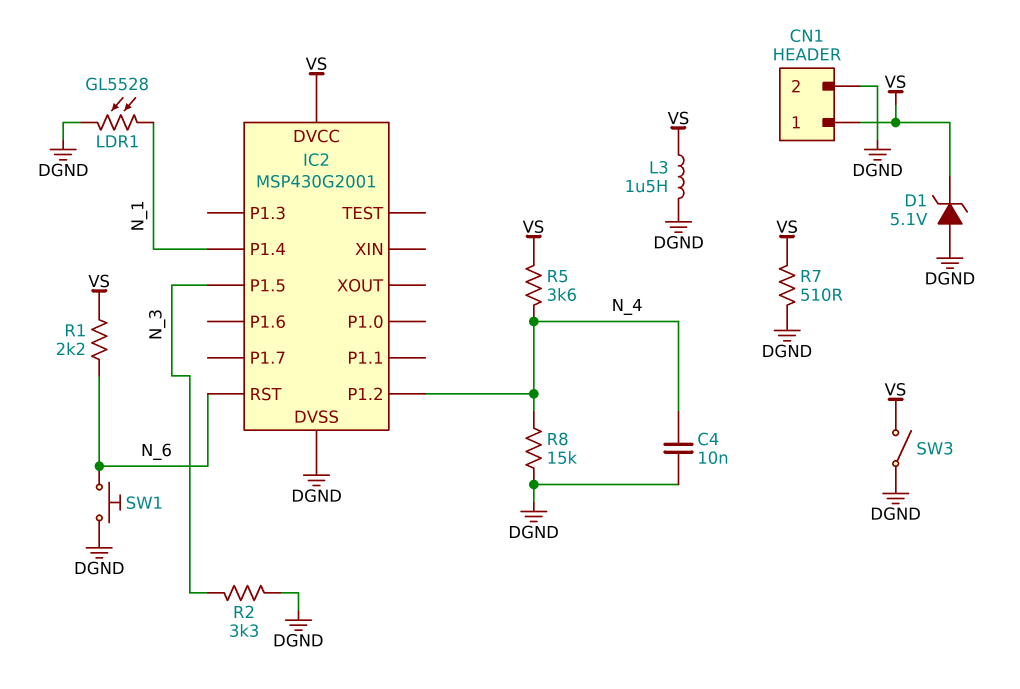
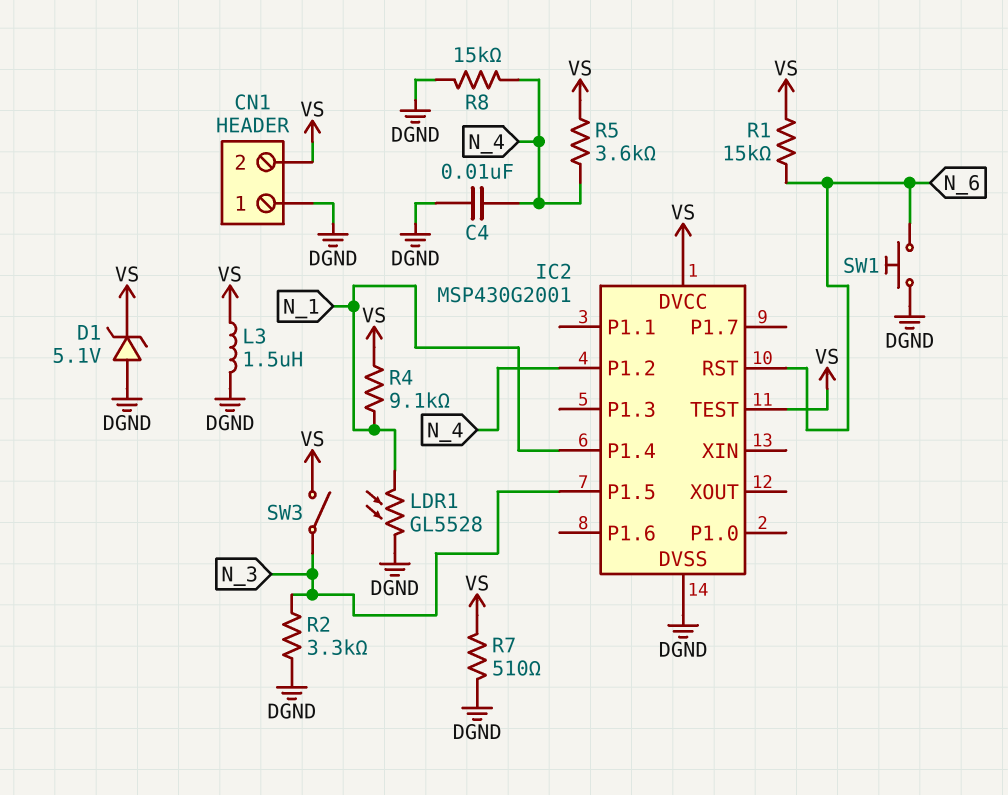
CN1 pin 1: VS -> DGND
CN1 pin 2: DGND -> VS
IC2 pin TEST: none -> VS
R1: 2.2k (N_6, VS) -> 15k (N_6, VS)
R4: none -> 9.1k (N_1, VS)
SW3: switch (DGND, VS) -> switch (N_3, VS)

